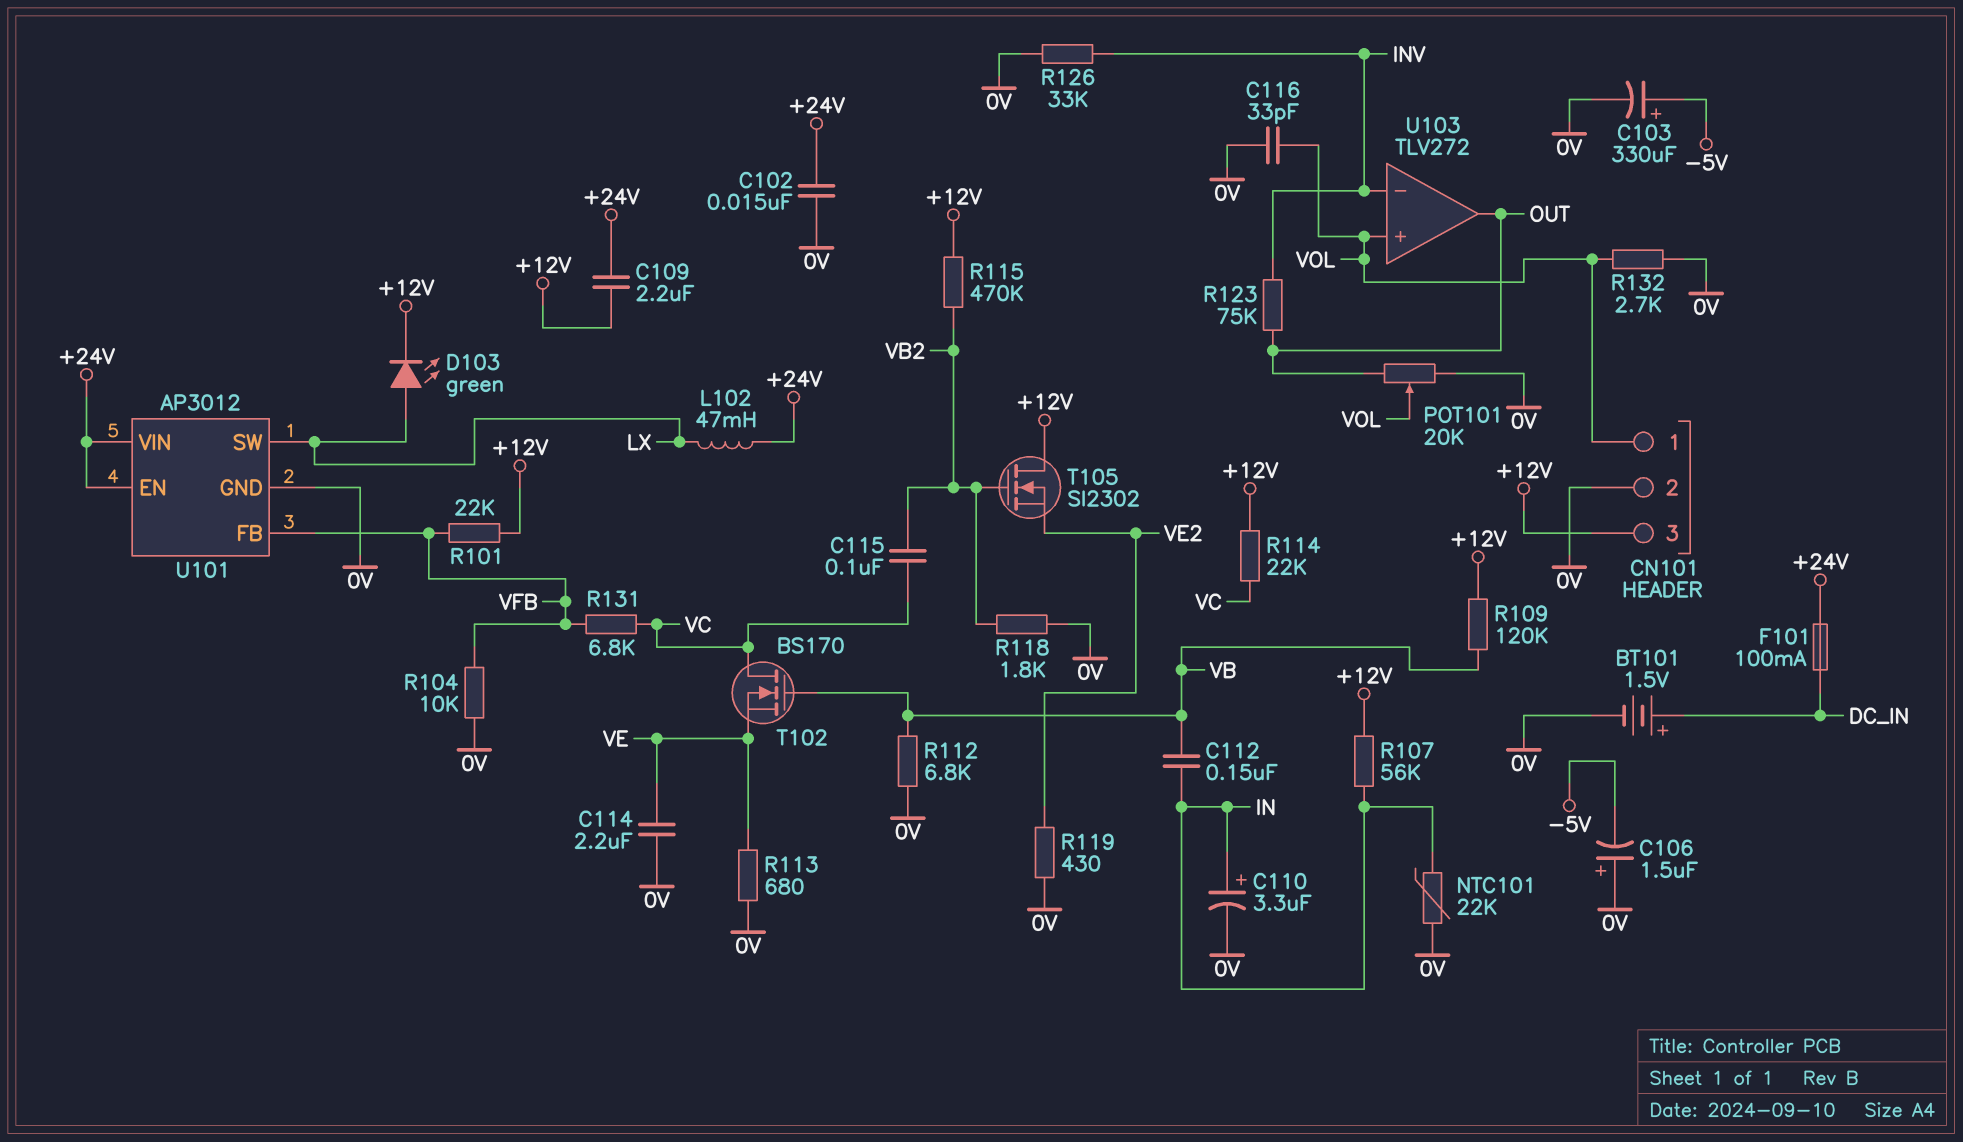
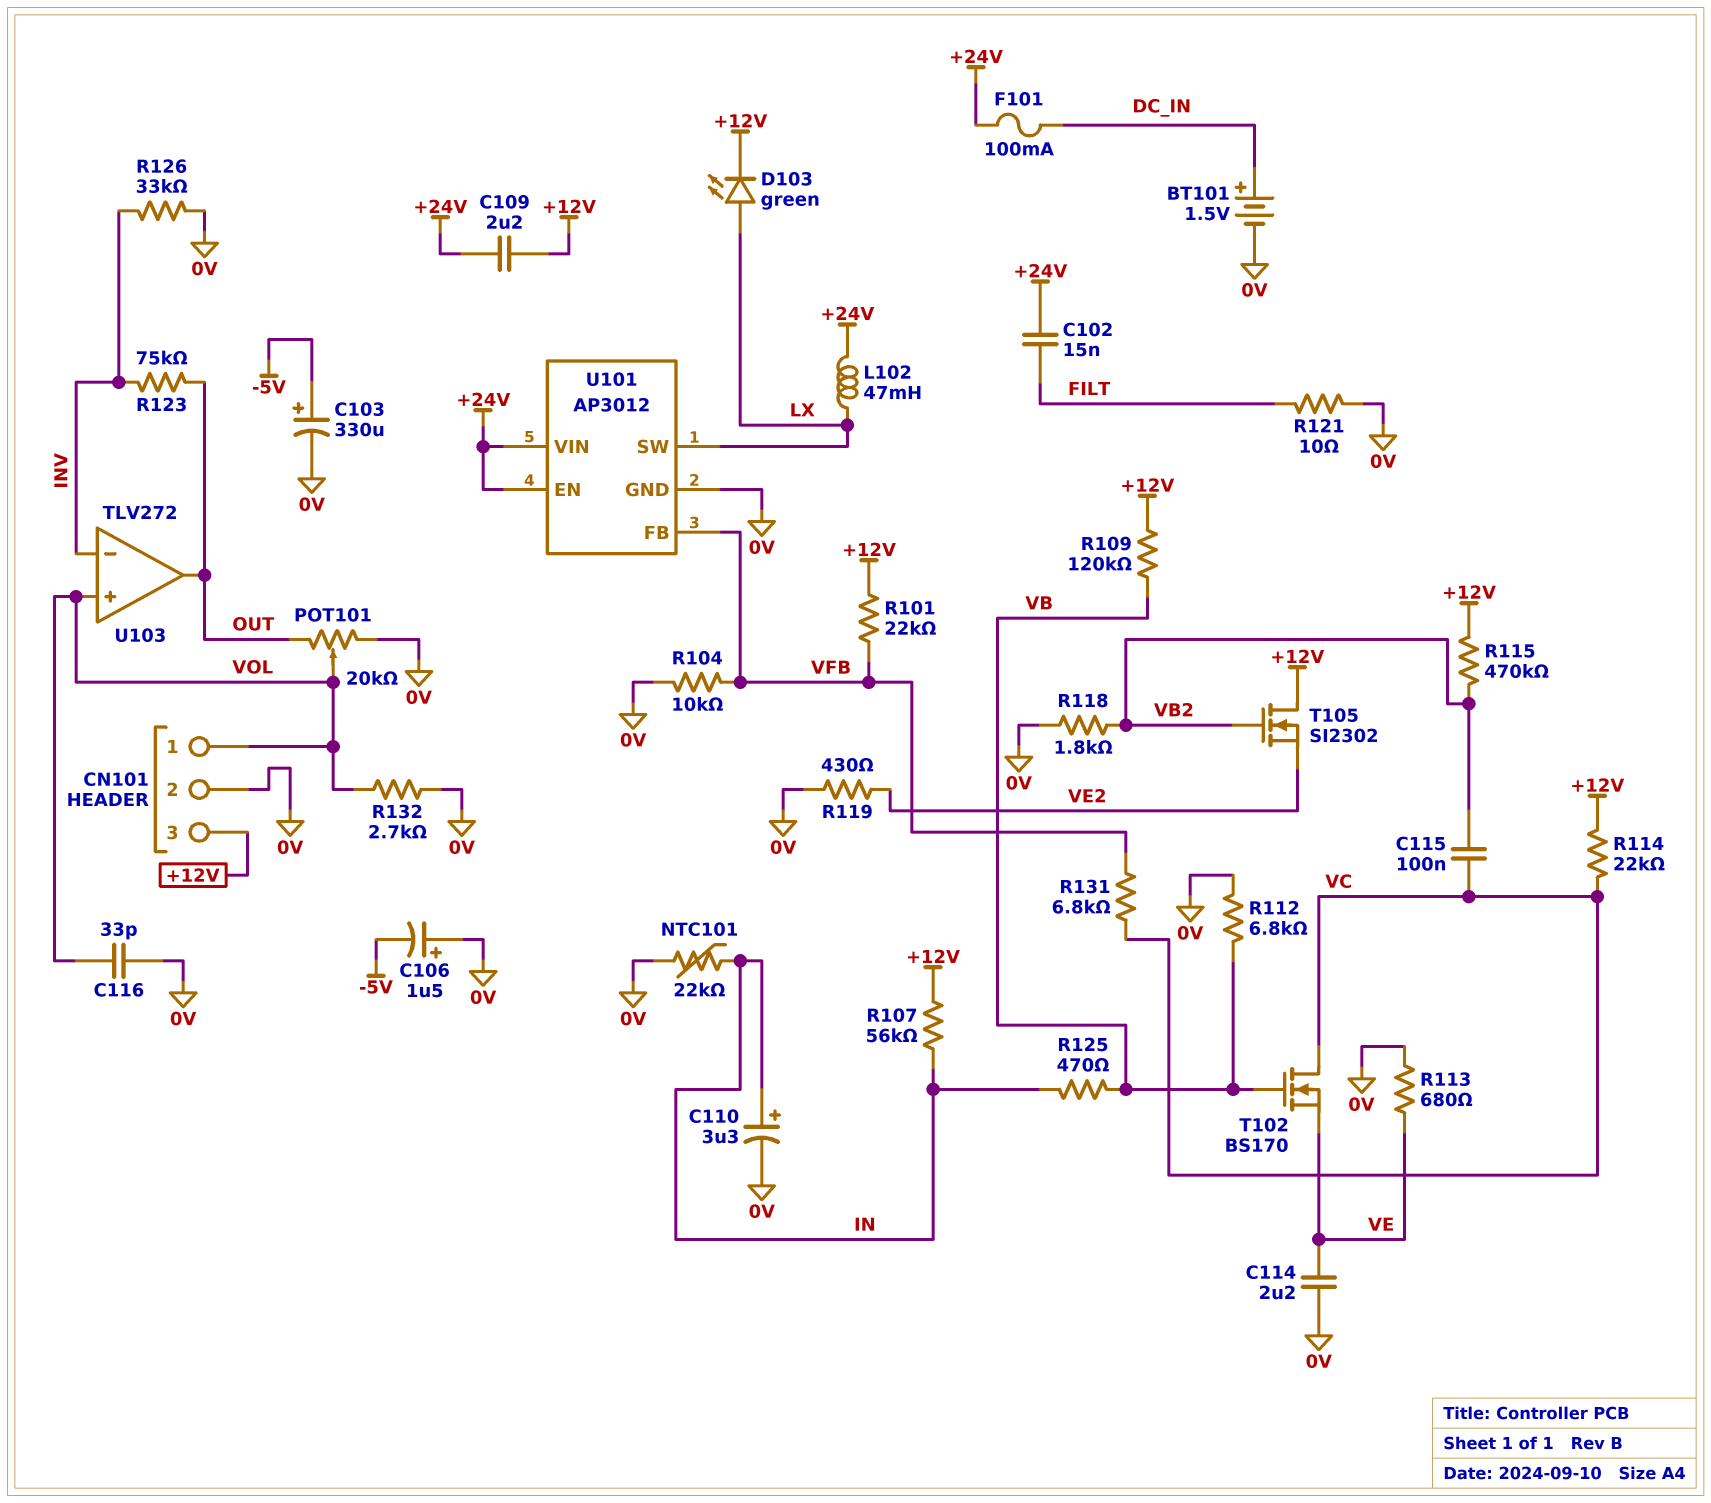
C102: 15nF (+24V, 0V) -> 15nF (+24V, FILT)
C112: 150nF (IN, VB) -> none
R121: none -> 10 (0V, FILT)
R125: none -> 470 (IN, VB)

